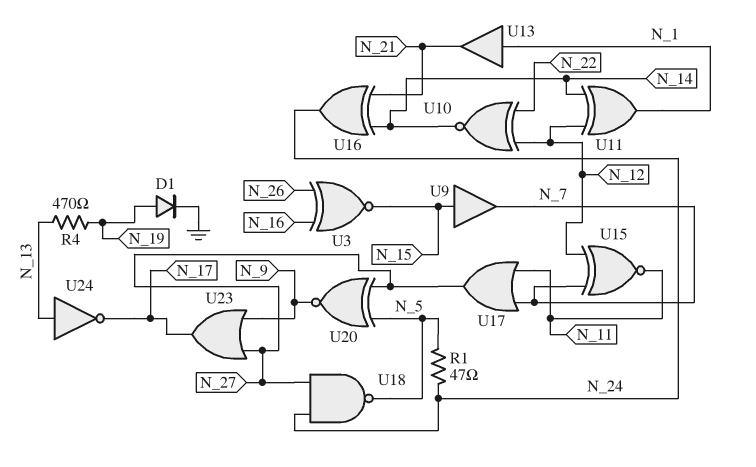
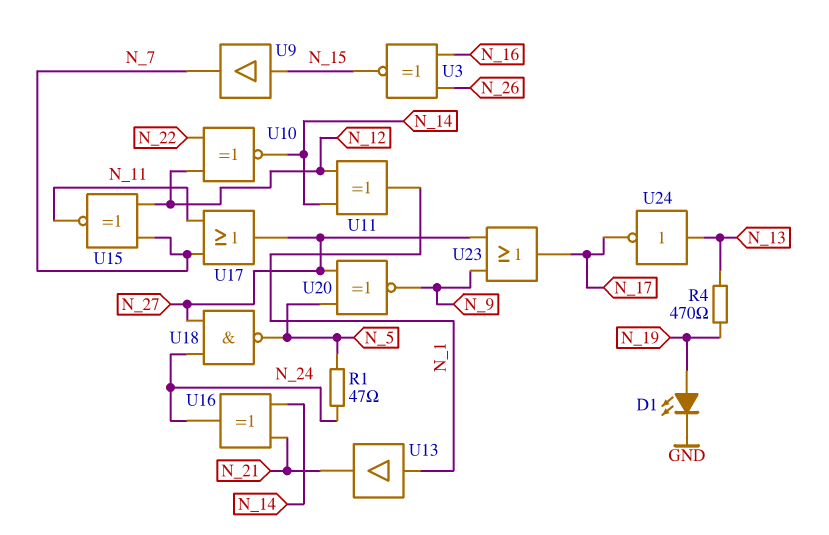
D1: diode (A N_19, K GND) -> LED (A N_19, K GND)

